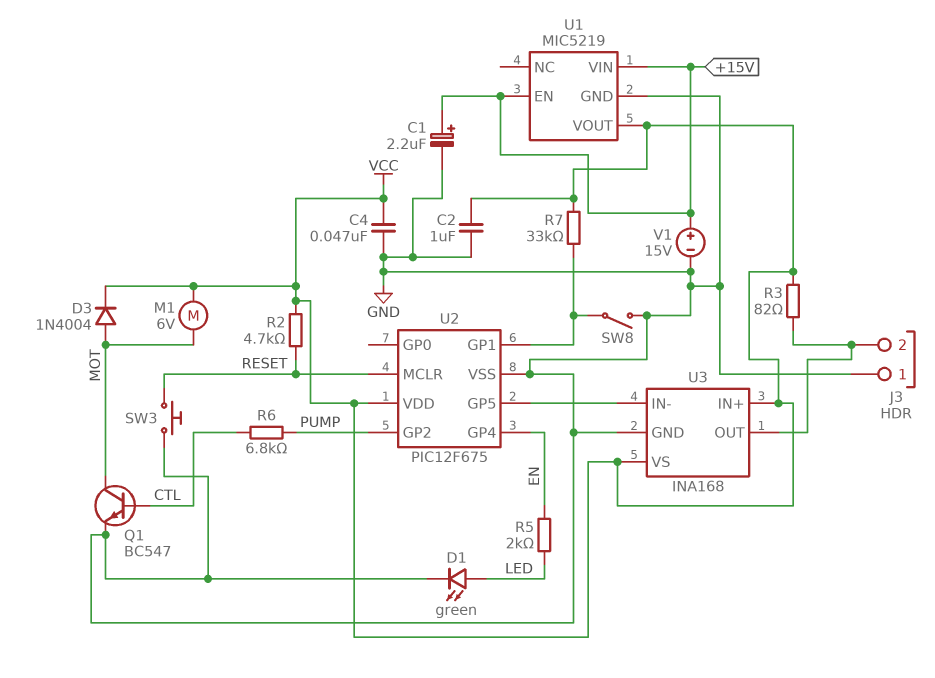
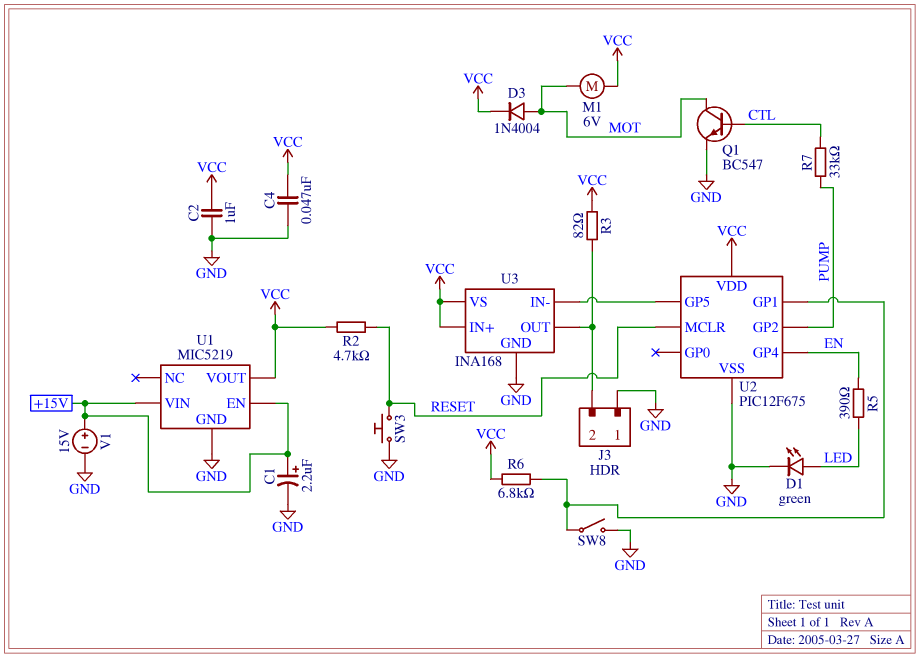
R5: 2k (EN, LED) -> 390 (EN, LED)
R6: 6.8k (CTL, PUMP) -> 6.8k (U2/GP1, VCC)
R7: 33k (U2/GP1, VCC) -> 33k (CTL, PUMP)

